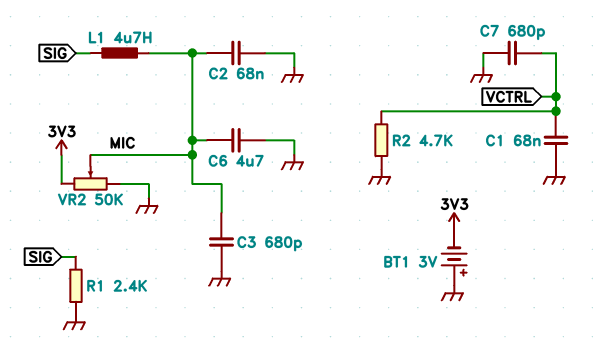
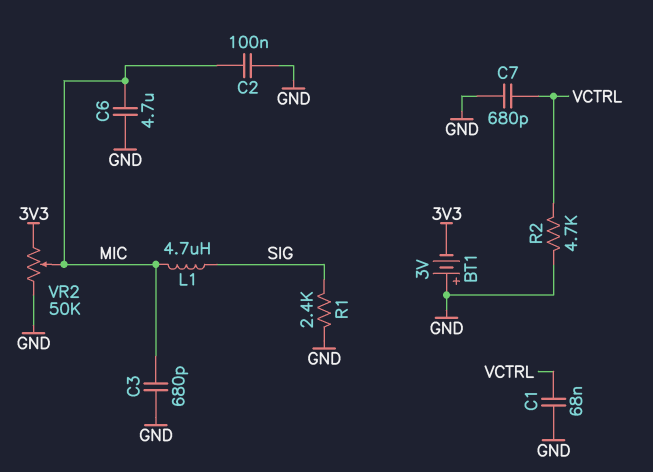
C2: 68nF (GND, MIC) -> 100nF (GND, MIC)

